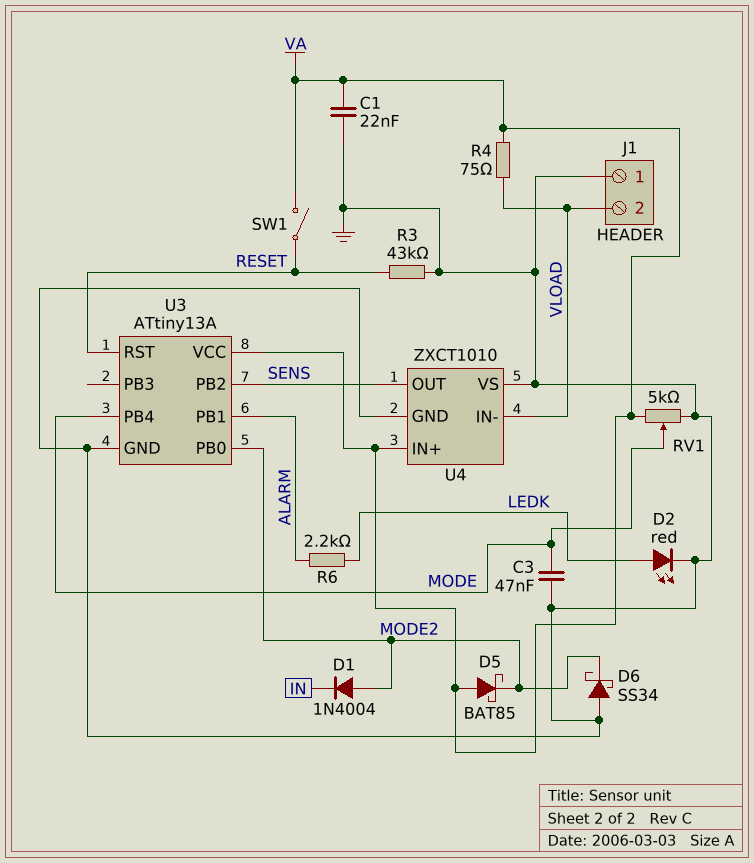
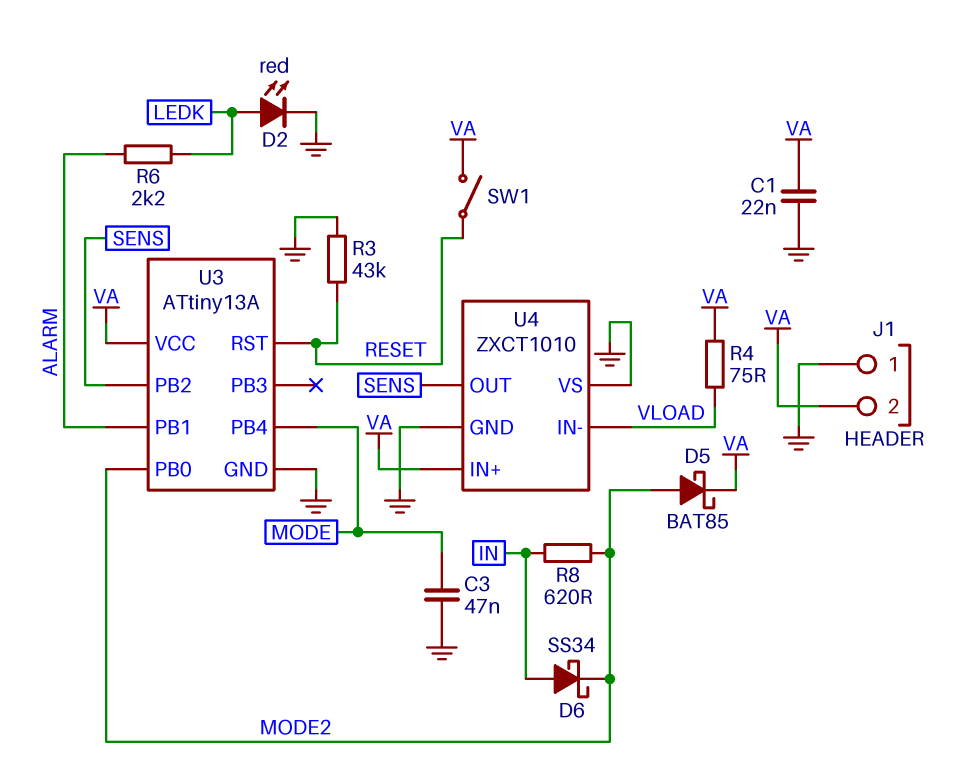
D1: diode 1N4004 (A MODE2, K IN) -> none
D5: schottky BAT85 (A VA, K MODE2) -> schottky BAT85 (A MODE2, K VA)
D6: schottky SS34 (A GND, K MODE2) -> schottky SS34 (A IN, K MODE2)
J1 pin 2: VLOAD -> VA
R8: none -> 620 (IN, MODE2)
RV1: 5k (GND, VA, wiper MODE) -> none

